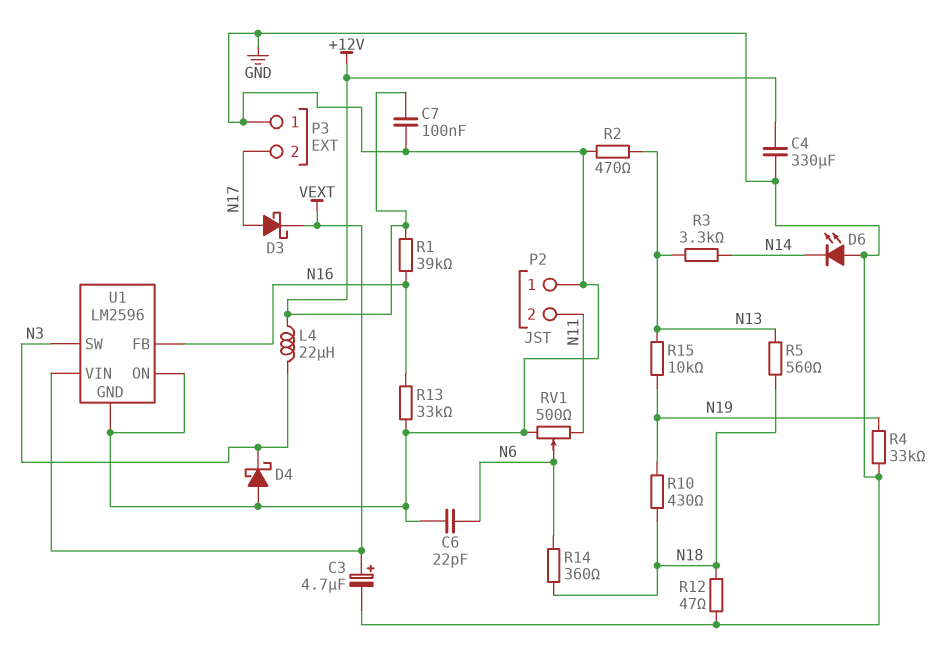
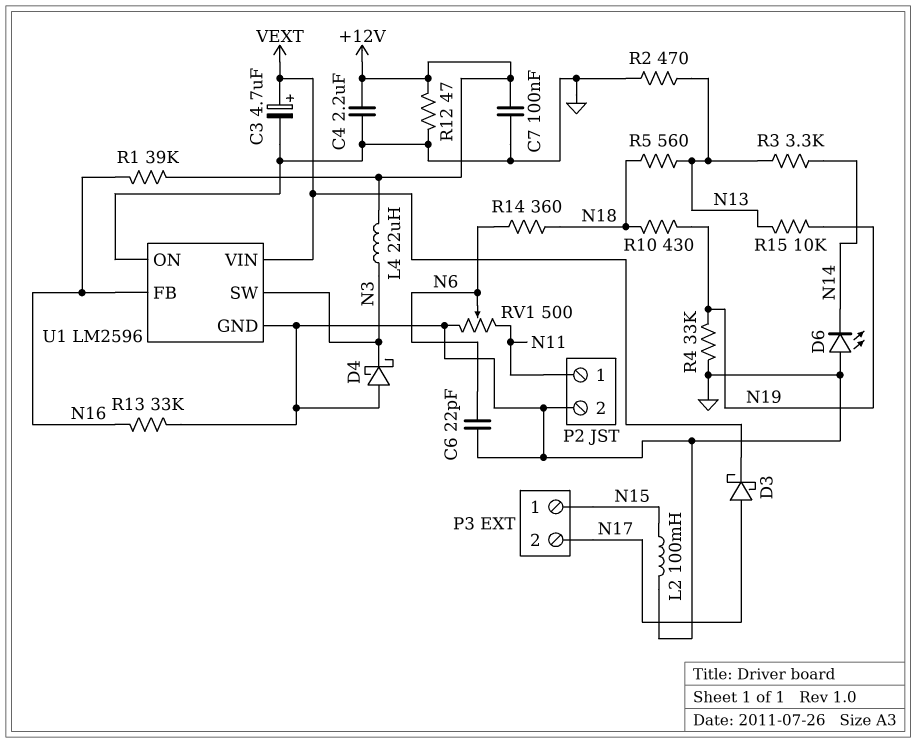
C4: 330uF (+12V, GND) -> 2.2uF (+12V, GND)
L2: none -> 100mH (GND, N15)
P2 pin 1: GND -> N11
P2 pin 2: N11 -> GND
P3 pin 1: GND -> N15
R12: 47 (GND, N18) -> 47 (+12V, GND)

